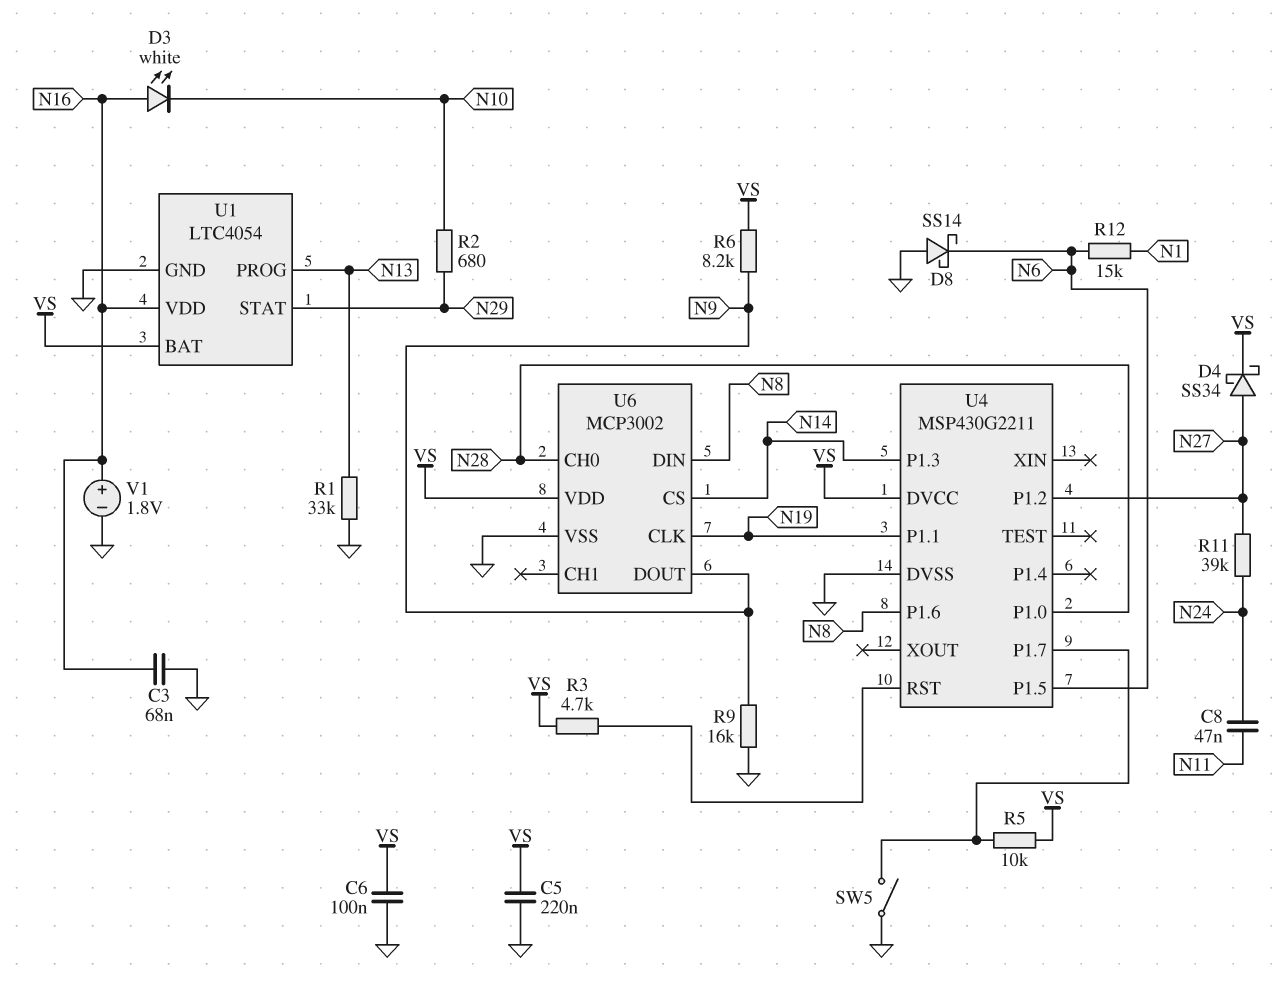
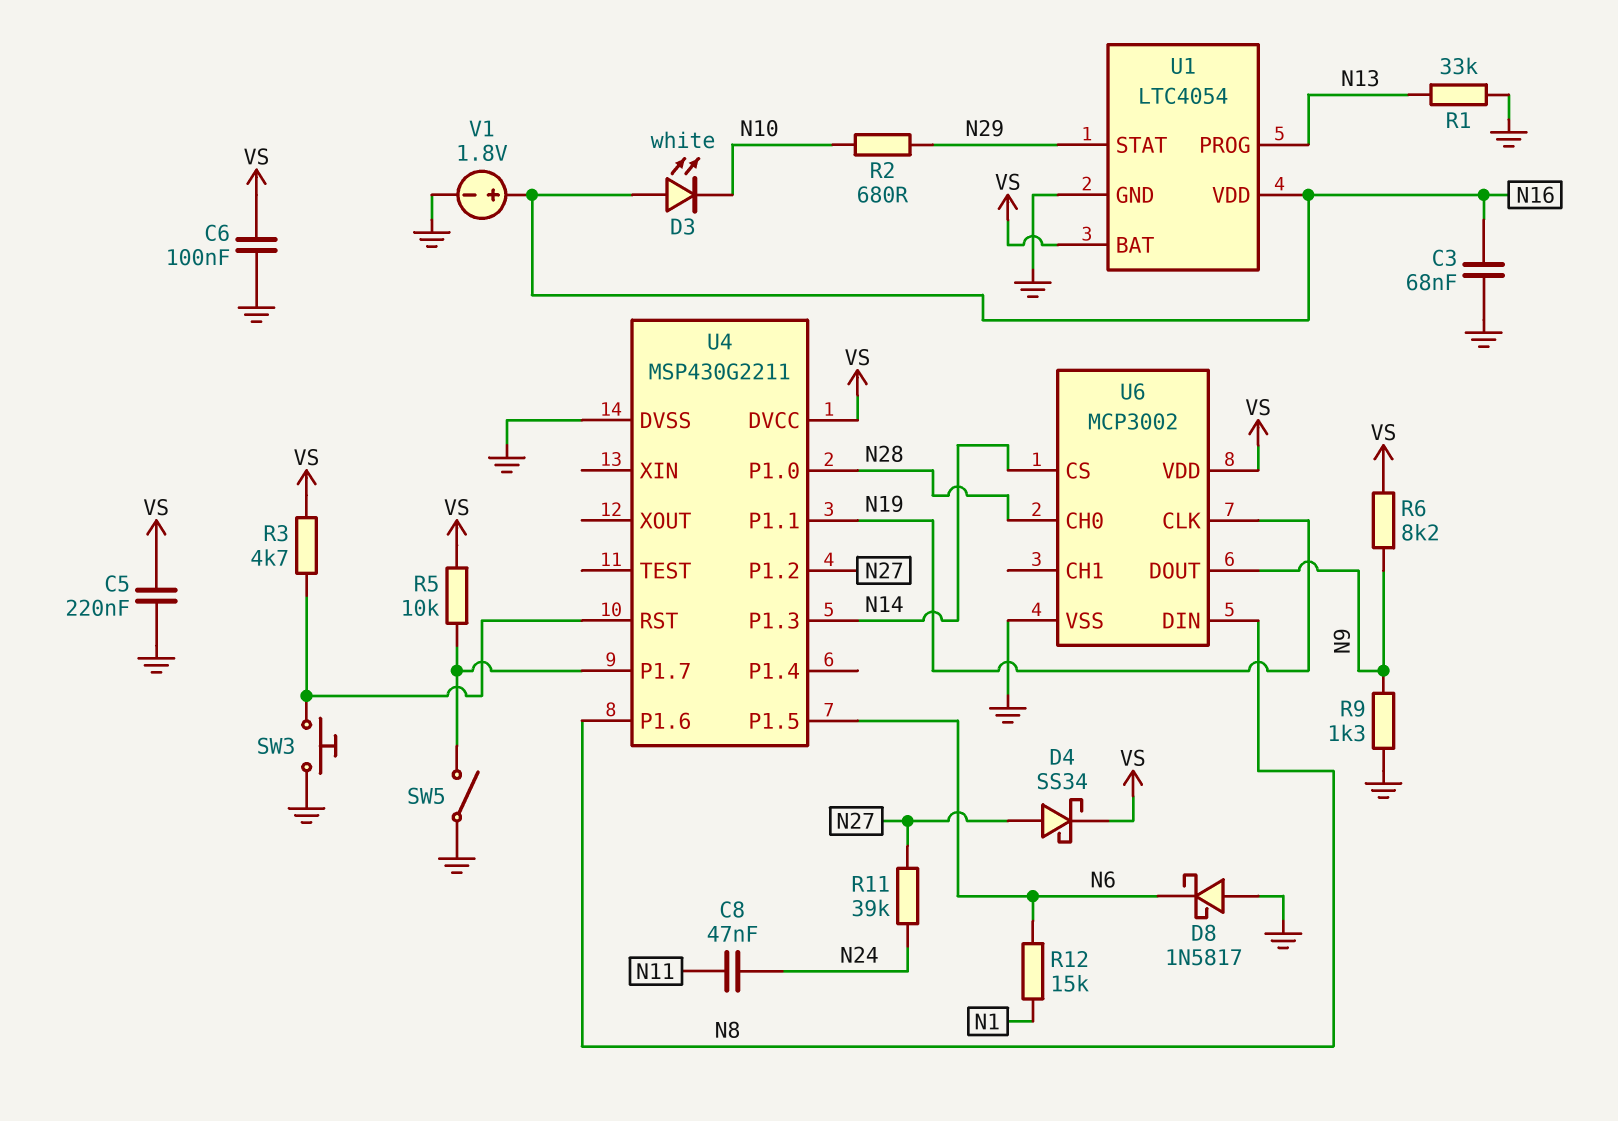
D8: schottky SS14 (A GND, K N6) -> schottky 1N5817 (A GND, K N6)
R9: 16k (GND, N9) -> 1.3k (GND, N9)
SW3: none -> button (GND, U4/RST)

